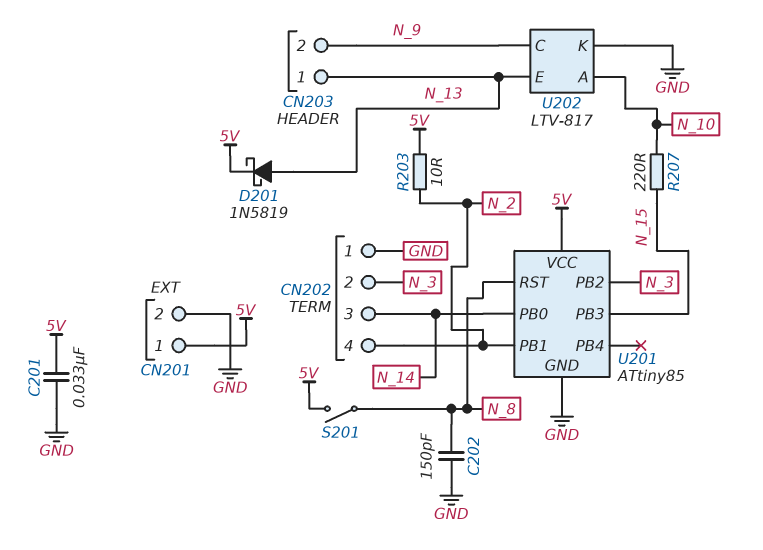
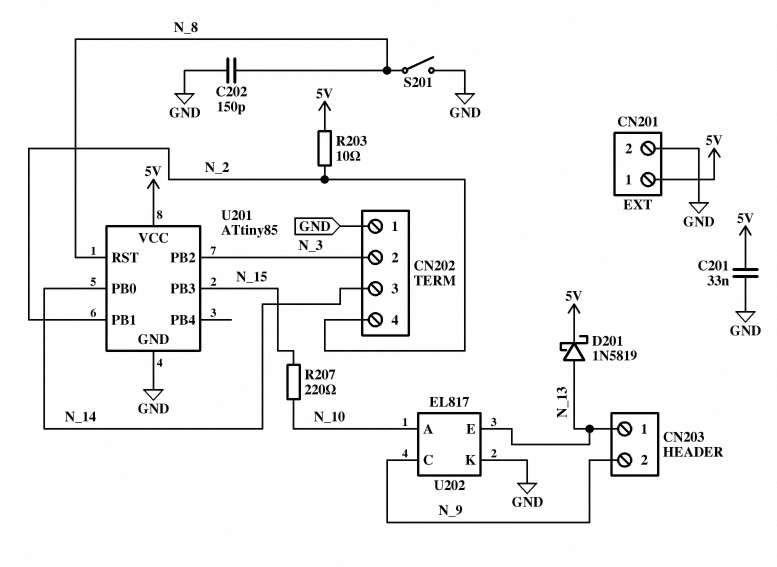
S201: switch (5V, N_8) -> switch (GND, N_8)
U202: LTV-817 -> EL817

